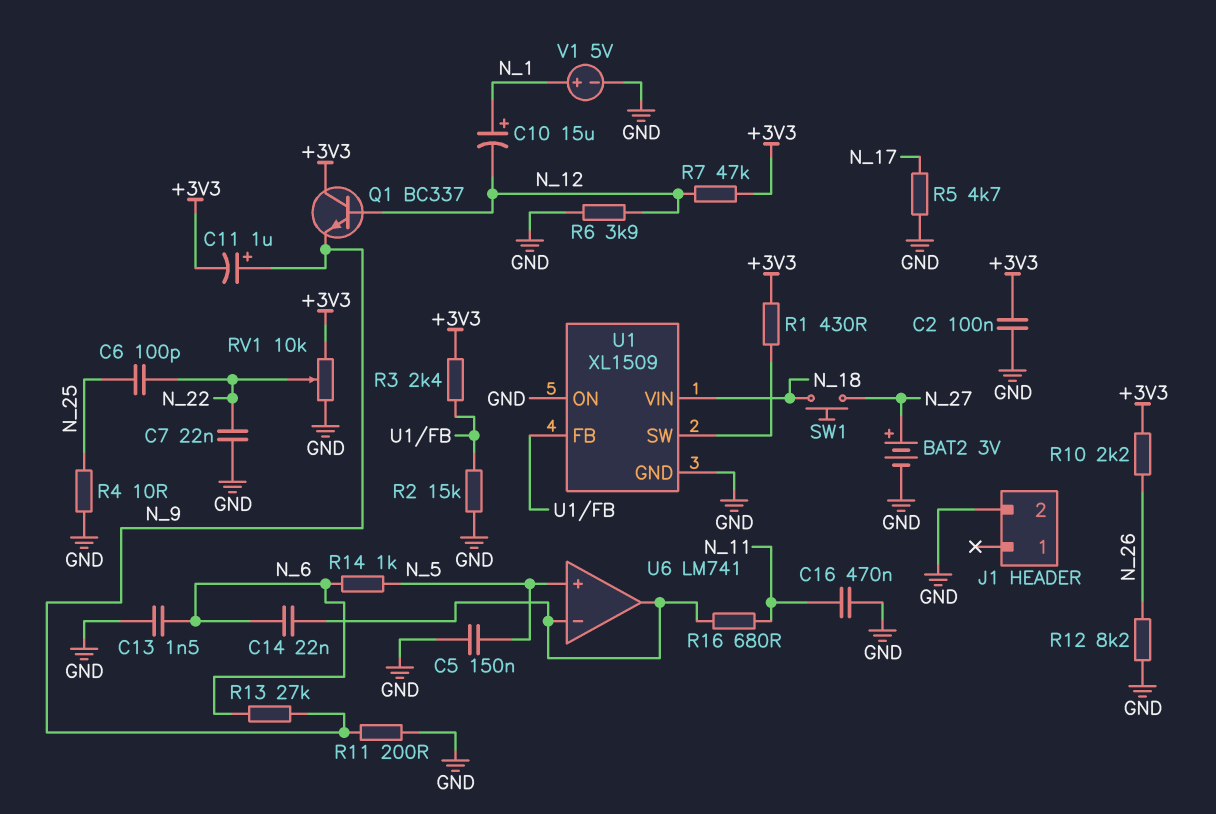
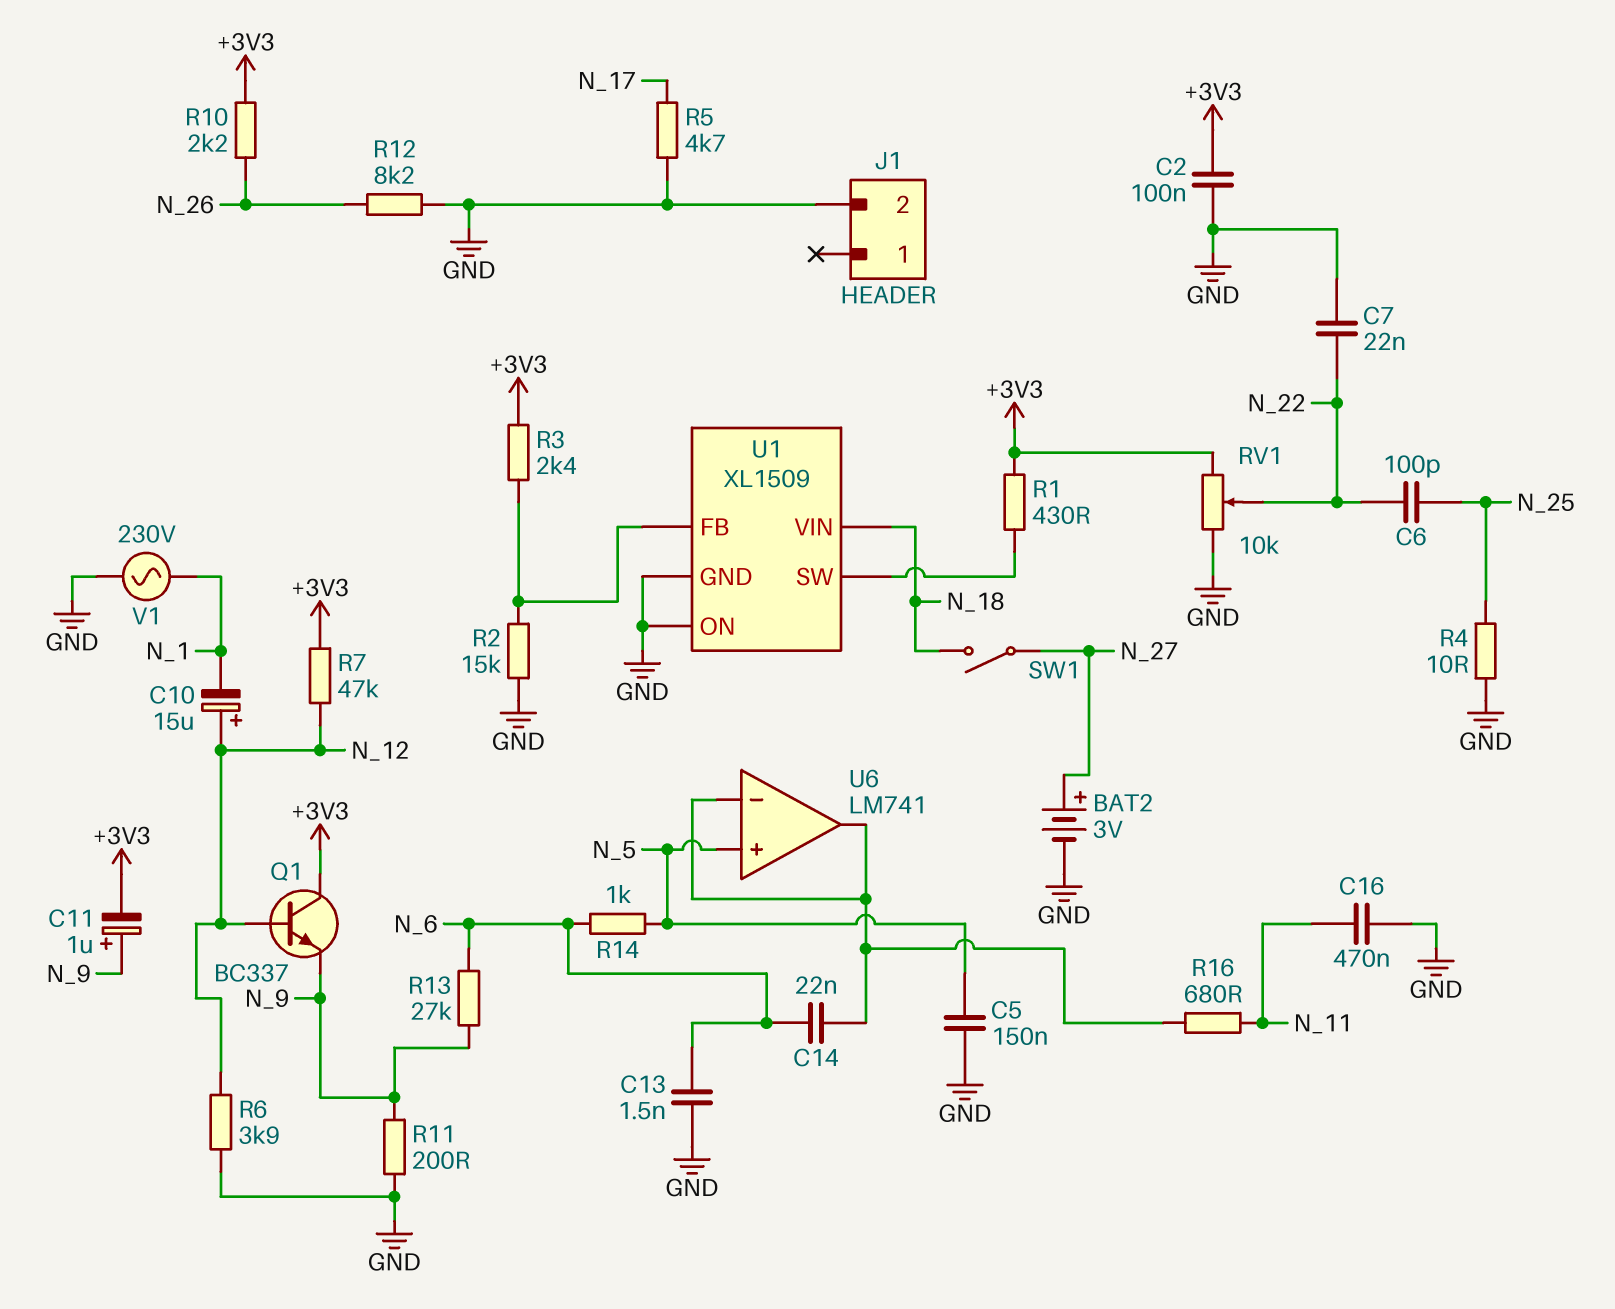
C10: 15uF (plus N_1, minus N_12) -> 15uF (plus N_12, minus N_1)
SW1: button (N_18, N_27) -> switch (N_18, N_27)
V1: 5V (plus N_1, minus GND) -> AC 230V (GND, N_1)

